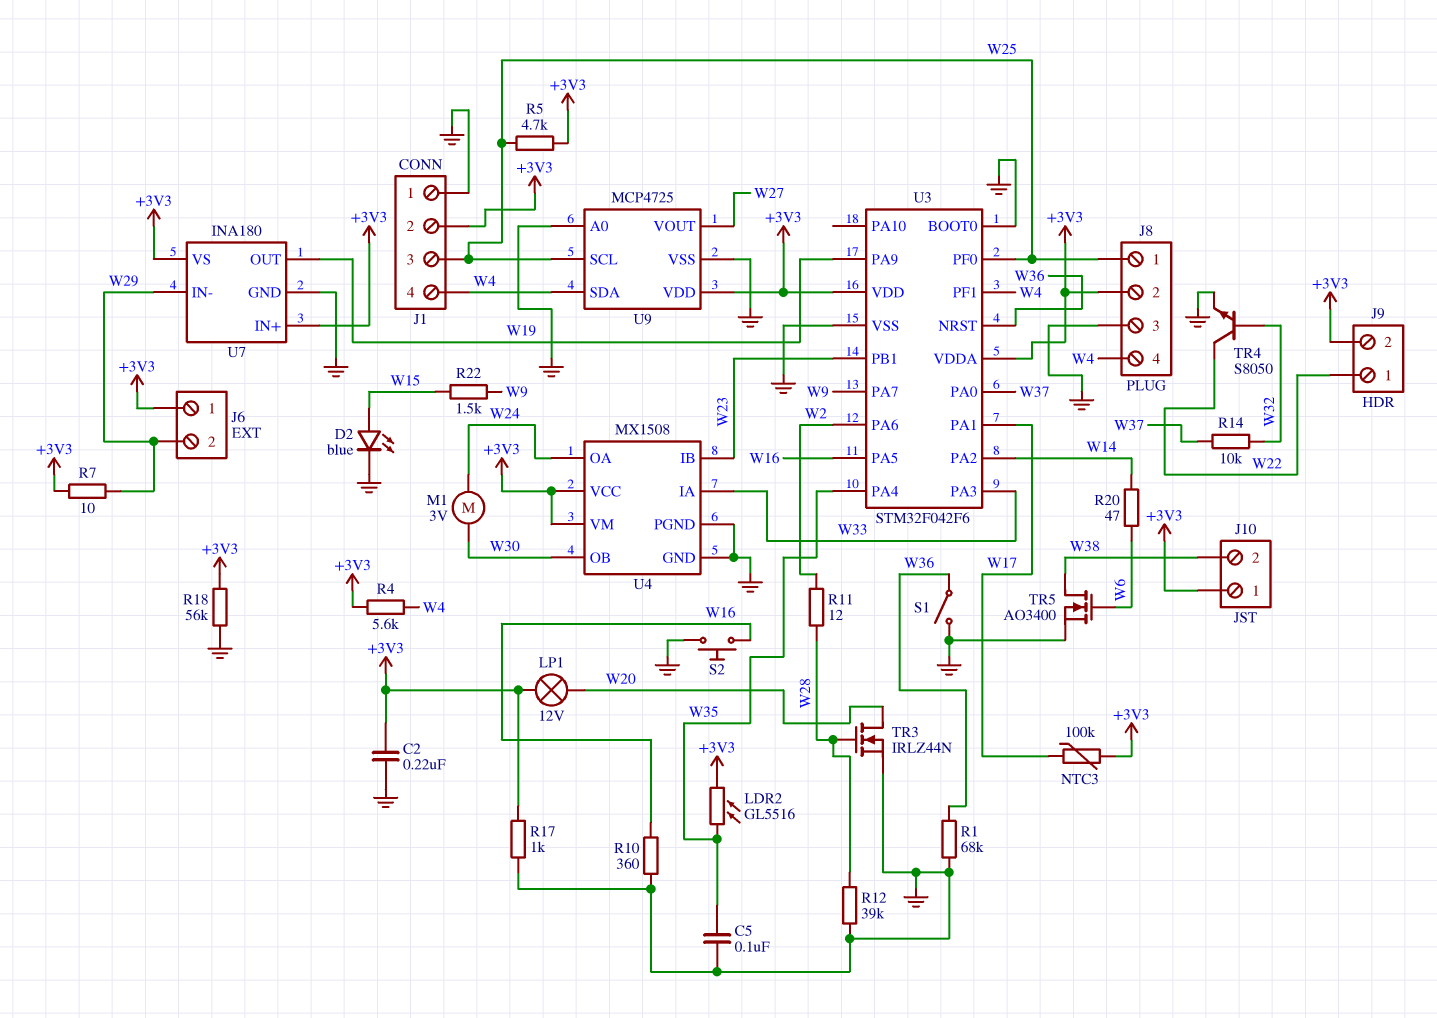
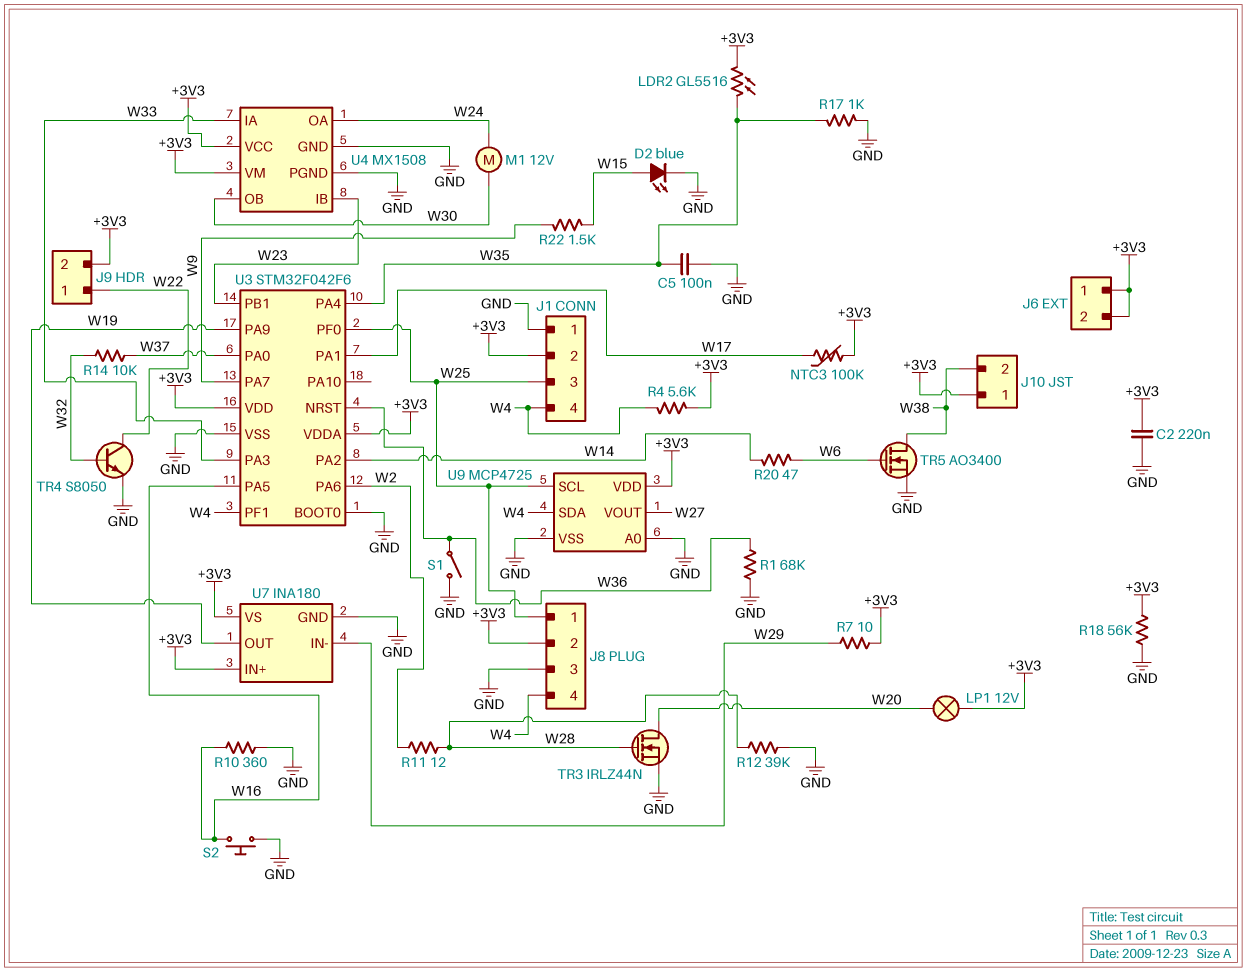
J6 pin 2: W29 -> +3V3
M1: motor 3V (W24, W30) -> motor 12V (W24, W30)
R5: 4.7k (+3V3, W25) -> none
R17: 1k (+3V3, GND) -> 1k (GND, W35)

